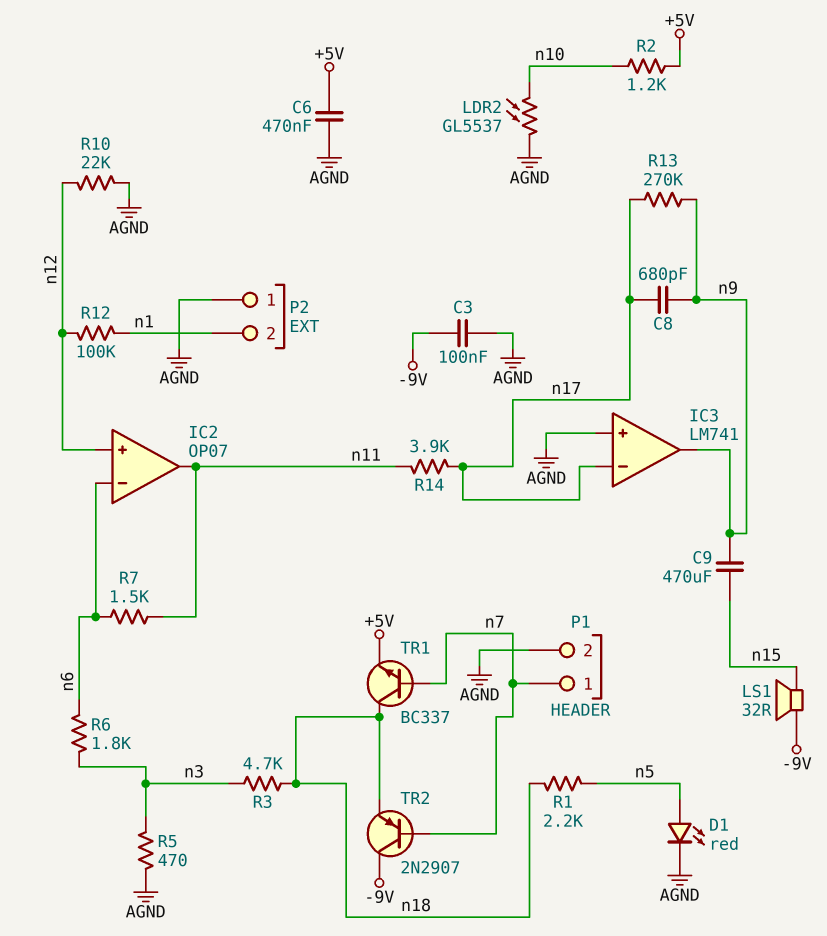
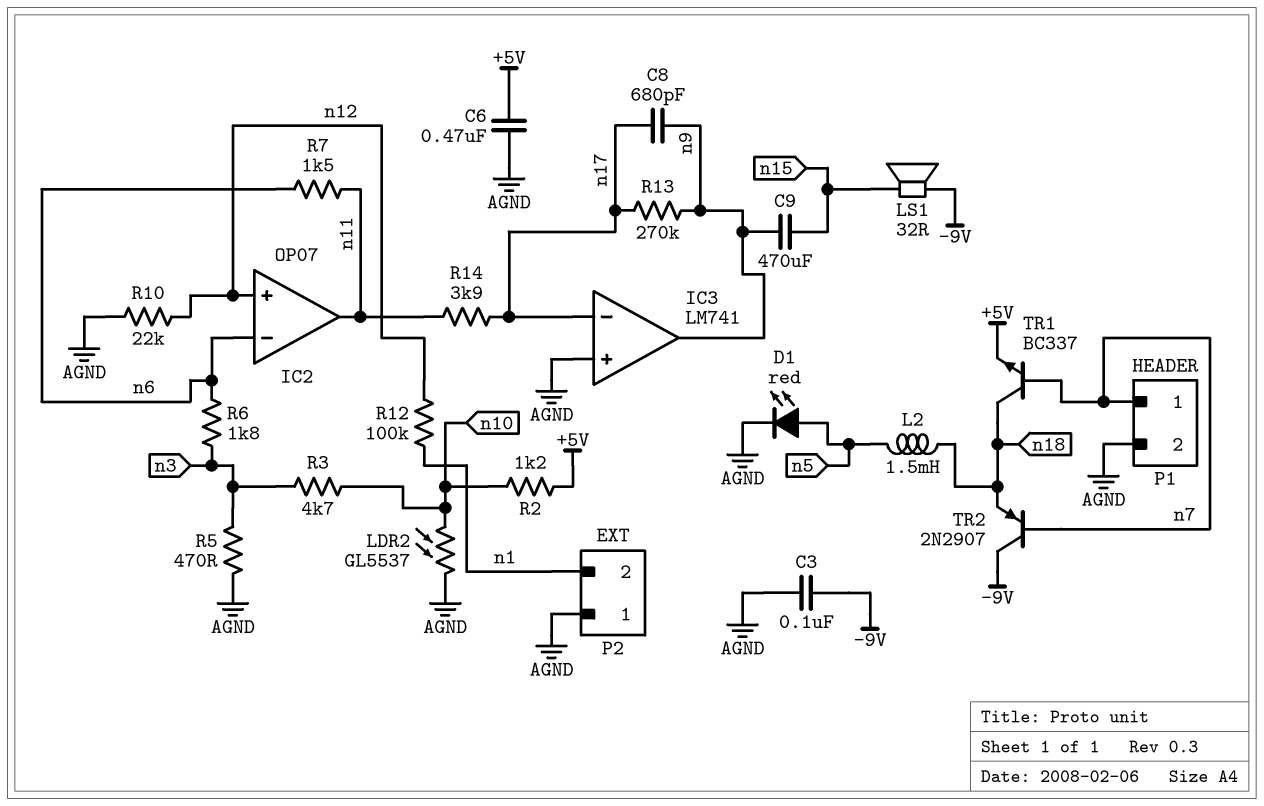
L2: none -> 1.5mH (n5, n18)
R1: 2.2k (n5, n18) -> none
R3: 4.7k (n3, n18) -> 4.7k (n3, n10)

